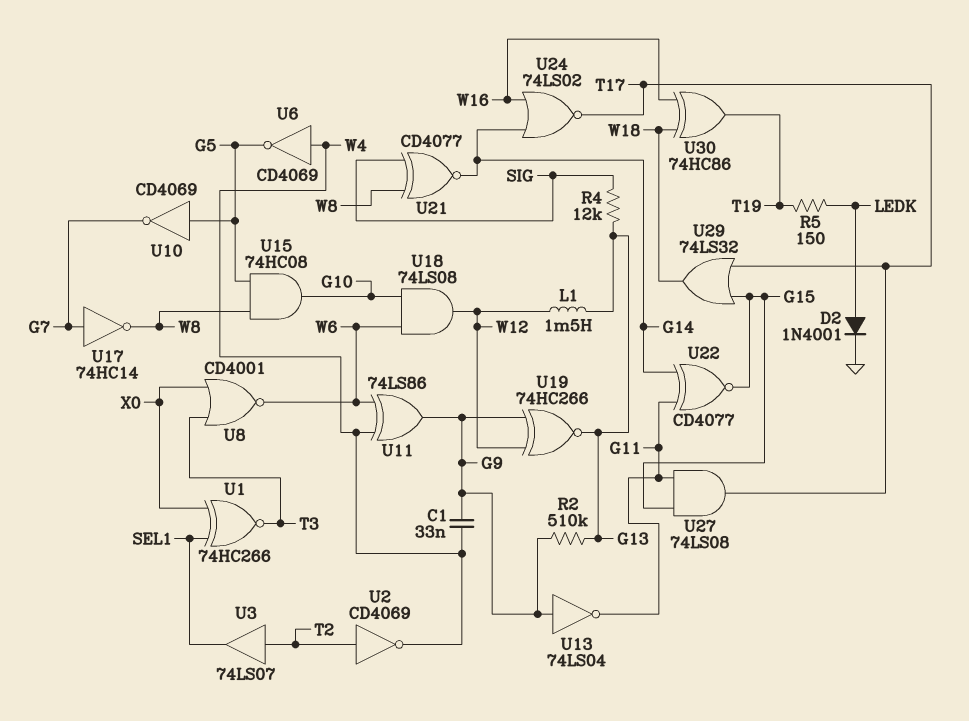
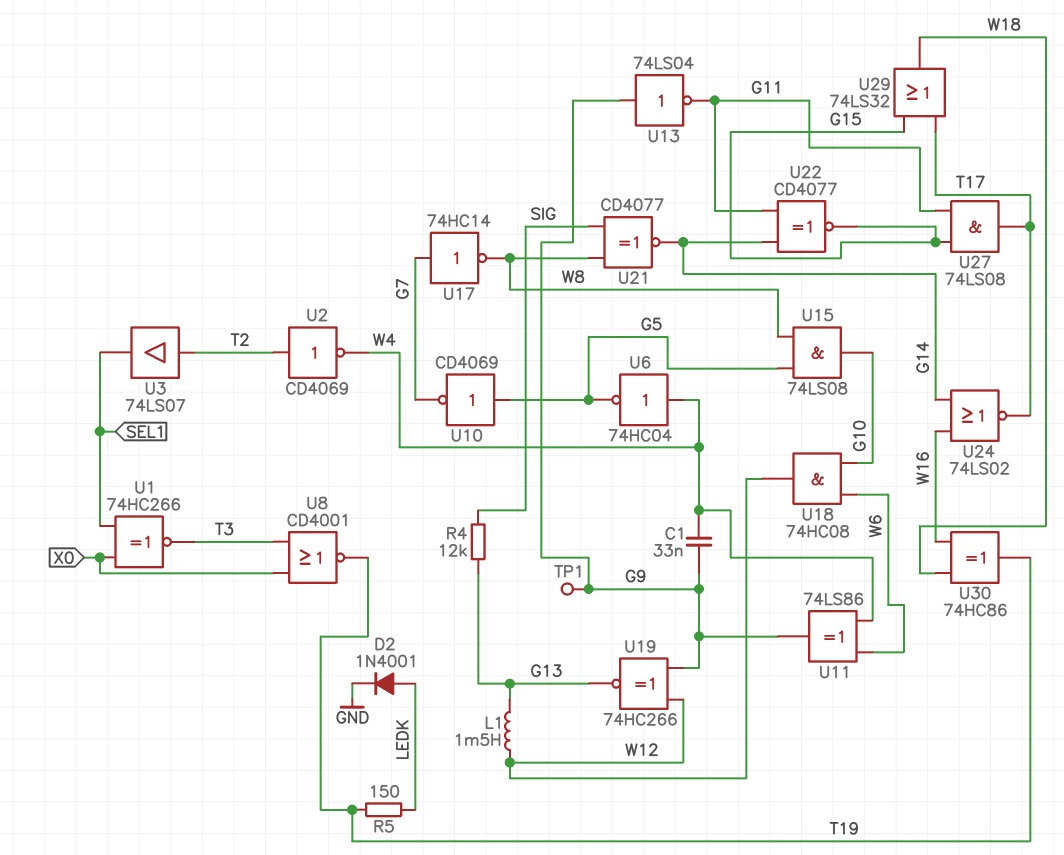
R2: 510k (G9, G13) -> none
TP1: none -> test point (G9)
U6: NOT CD4069 (in W4, out G5) -> NOT 74HC04 (in W4, out G5)
U8: NOR CD4001 (in T3, in X0, out W6) -> NOR CD4001 (in T3, in X0, out T19)
U15: AND 74HC08 (in G5, in W8, out G10) -> AND 74LS08 (in G5, in W8, out G10)
U18: AND 74LS08 (in G10, in W6, out W12) -> AND 74HC08 (in G10, in W6, out W12)

